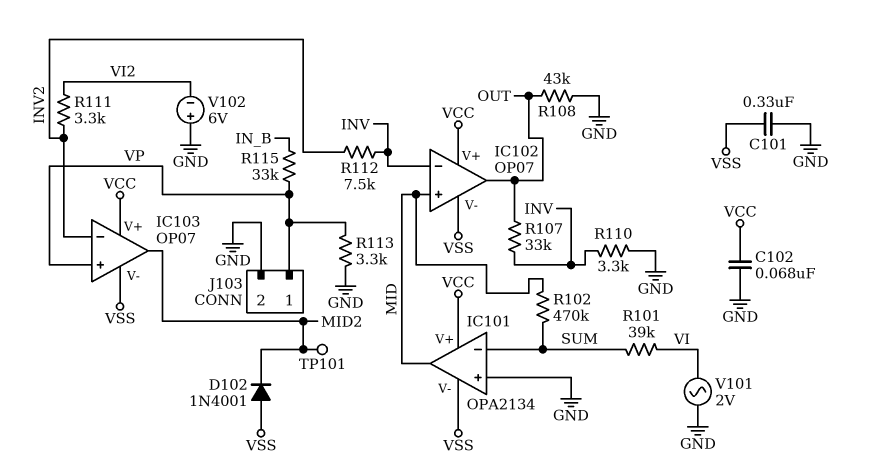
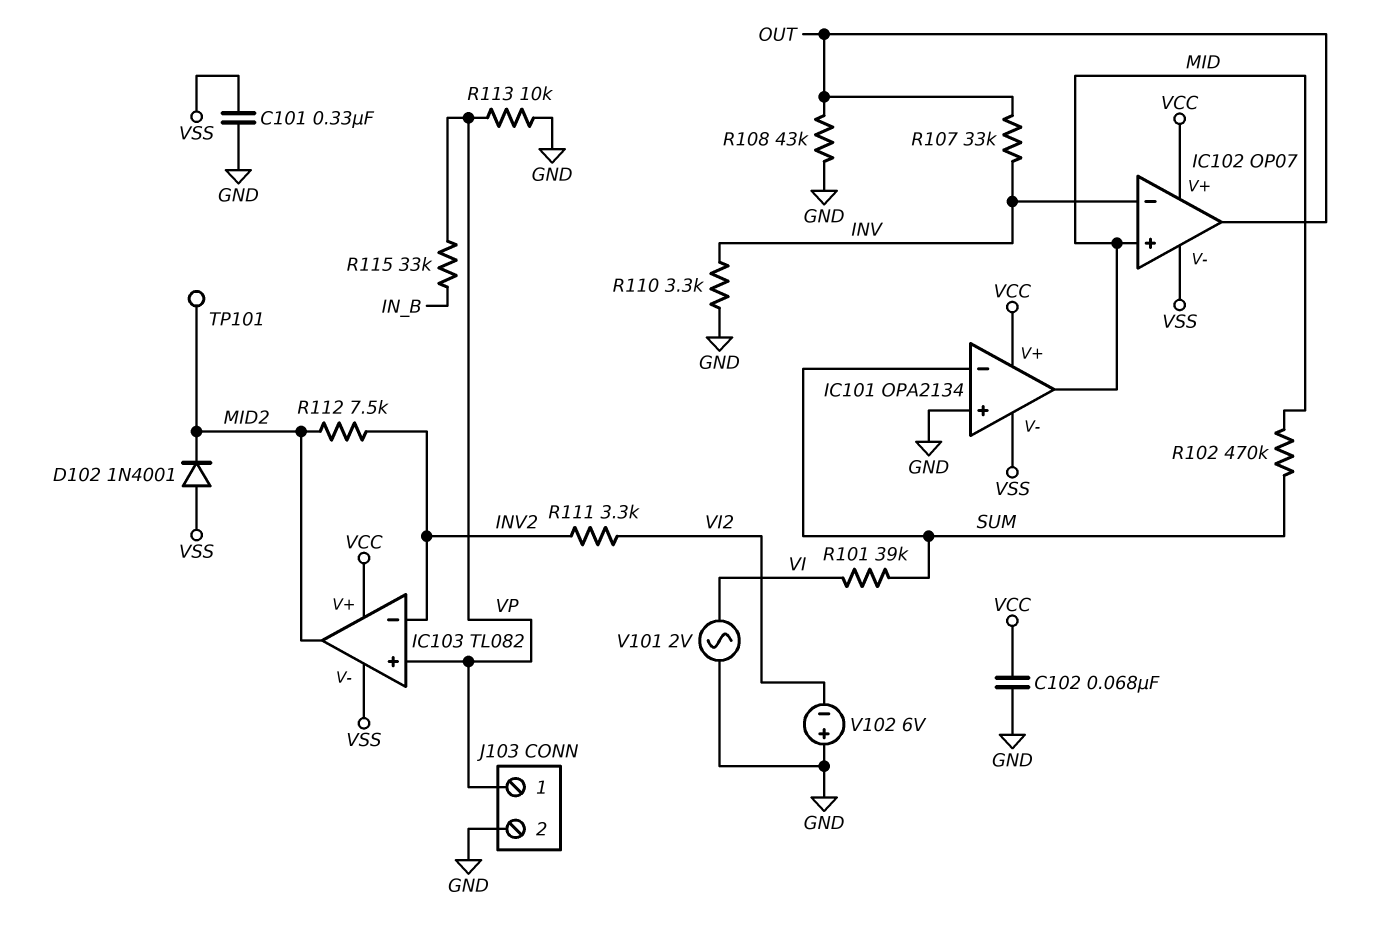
IC103: OP07 -> TL082
R112: 7.5k (INV, INV2) -> 7.5k (INV2, MID2)
R113: 3.3k (GND, VP) -> 10k (GND, VP)

